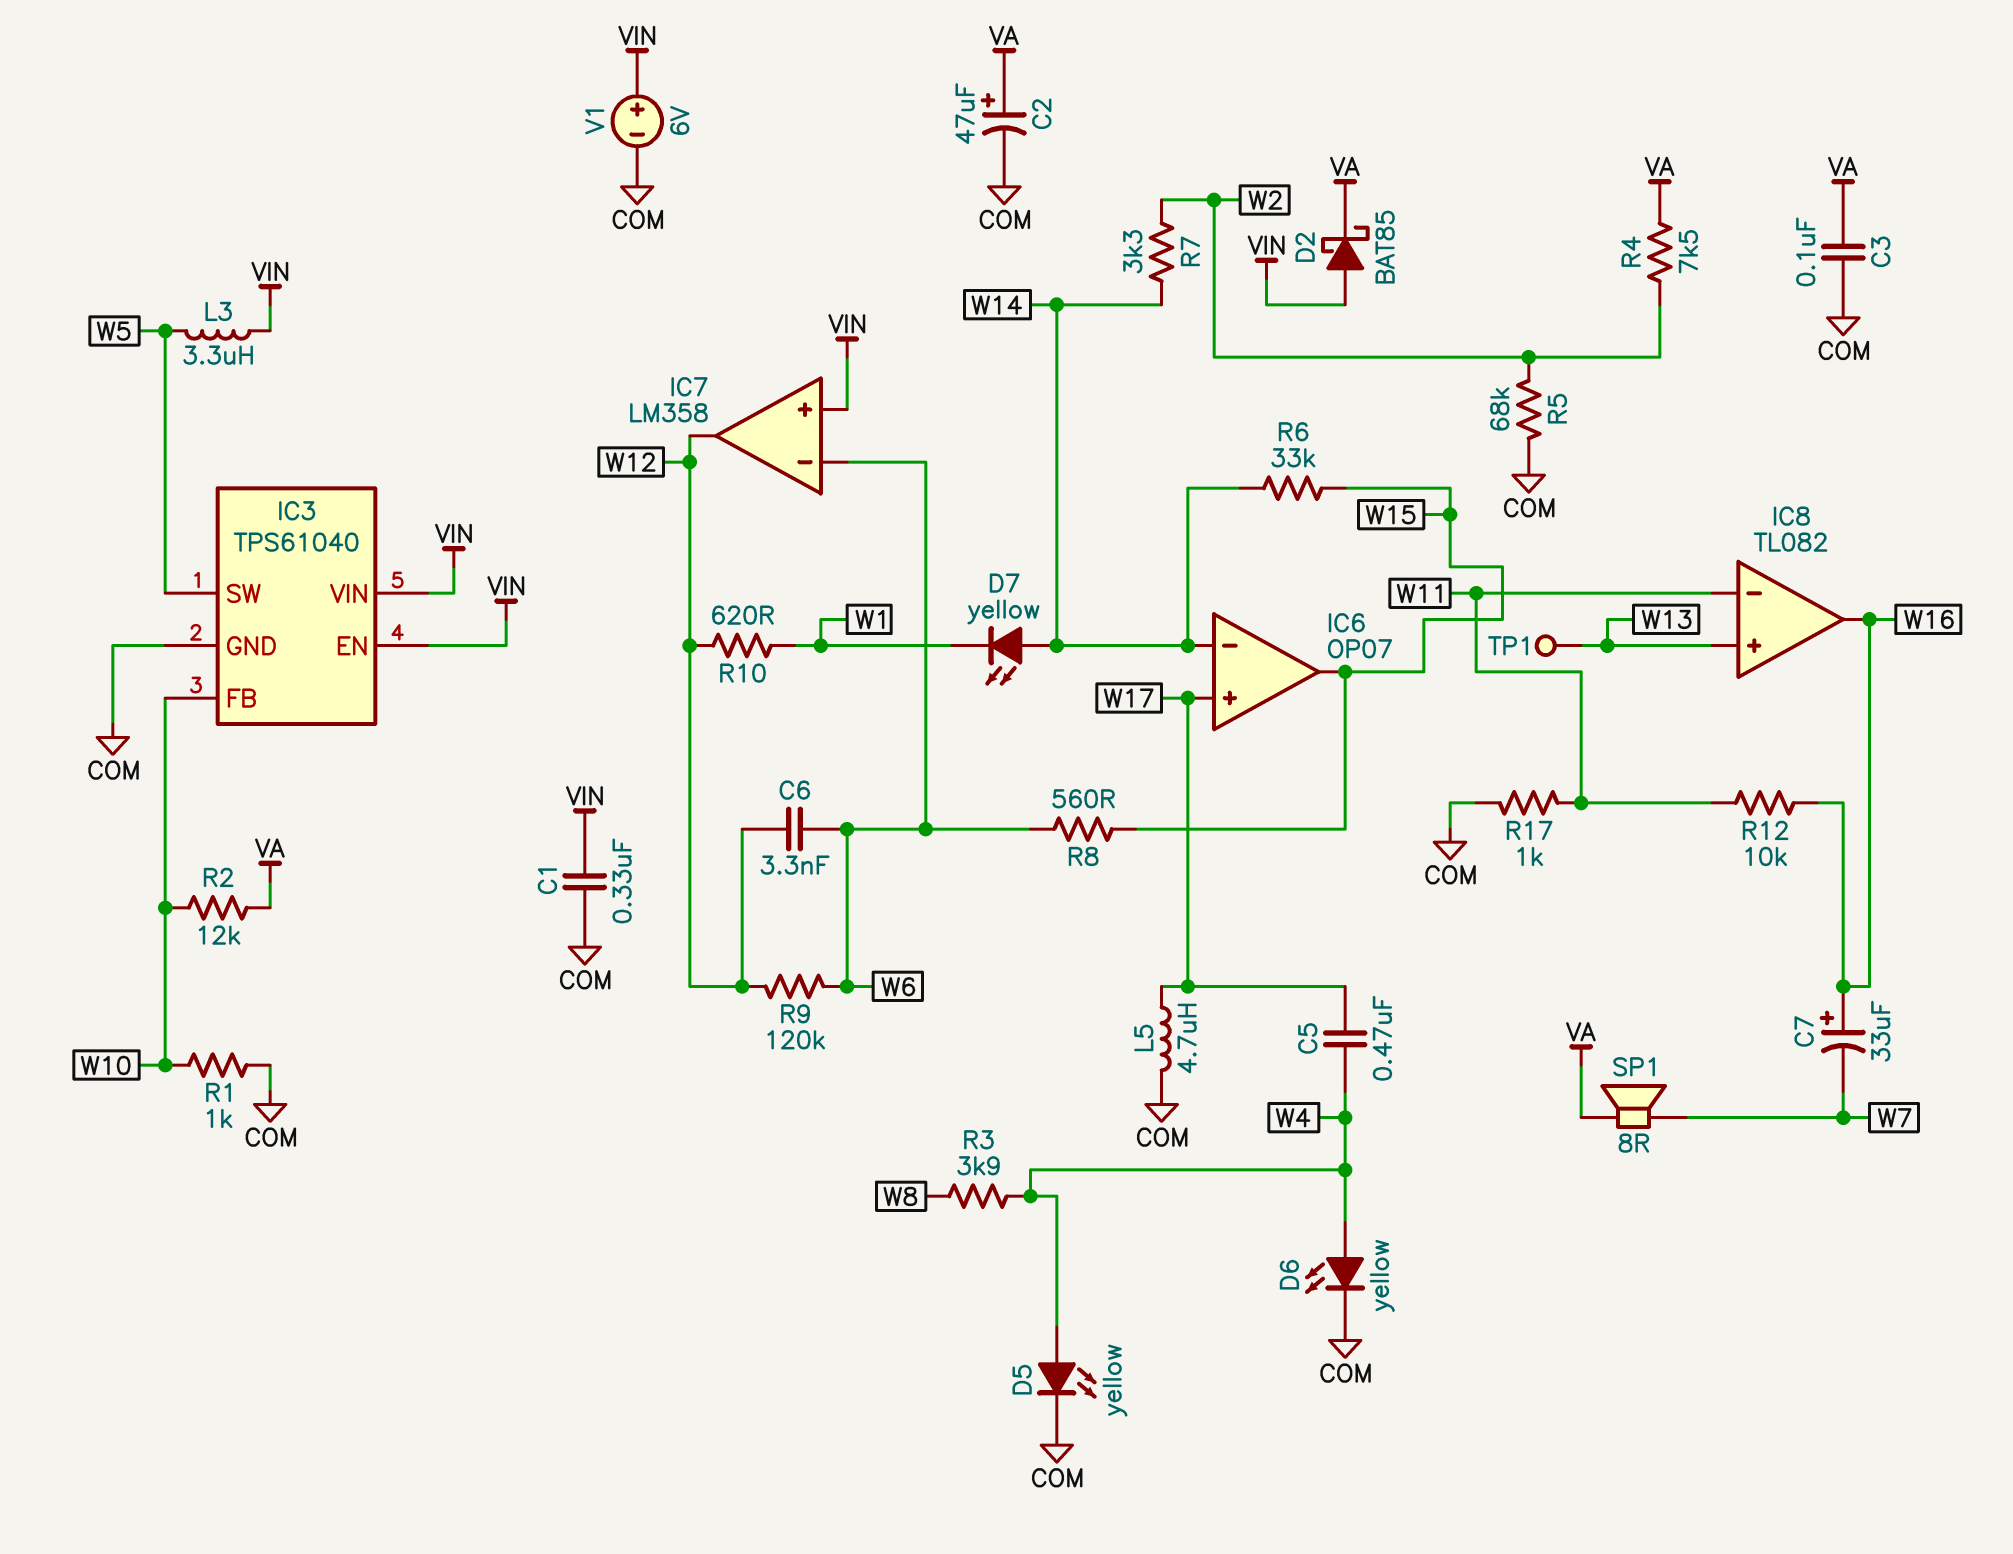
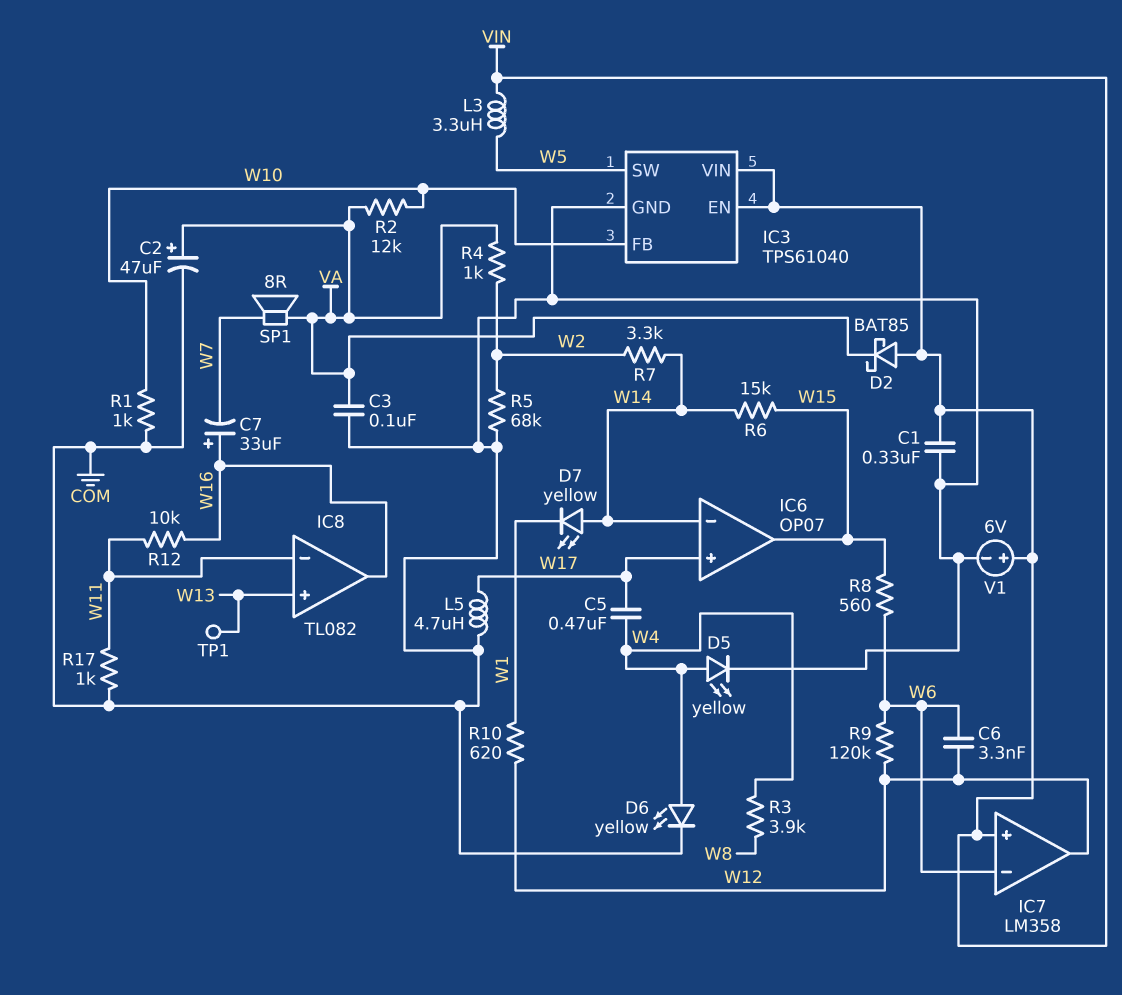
R4: 7.5k (VA, W2) -> 1k (VA, W2)
R6: 33k (W14, W15) -> 15k (W14, W15)

